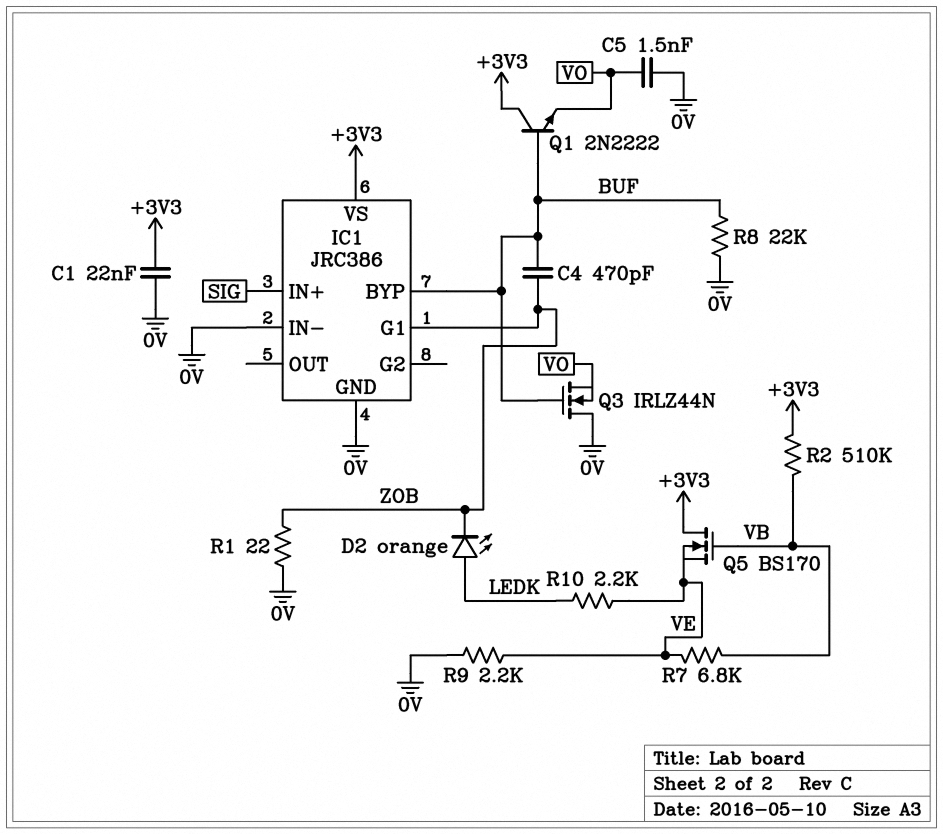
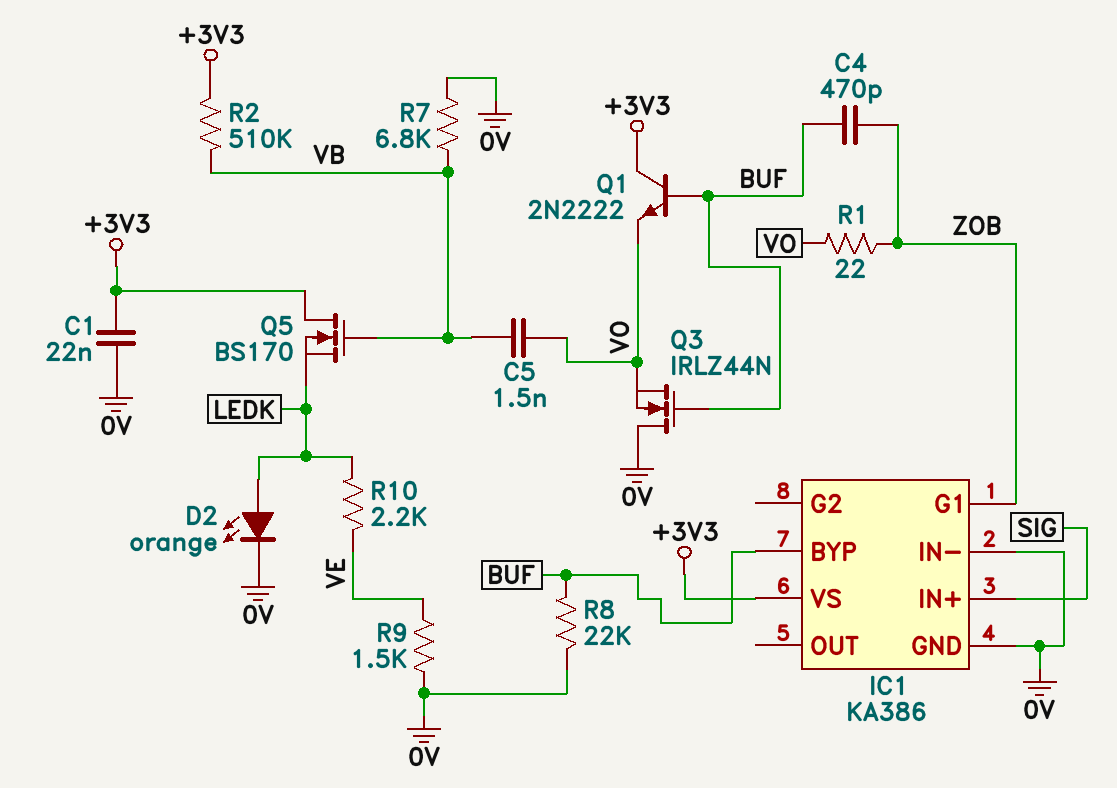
C5: 1.5nF (0V, VO) -> 1.5nF (VB, VO)
D2: LED orange (A LEDK, K ZOB) -> LED orange (A LEDK, K 0V)
IC1: JRC386 -> KA386
Q5: NMOS BS170 (G VB, D +3V3, S VE) -> NMOS BS170 (G VB, D +3V3, S LEDK)
R1: 22 (0V, ZOB) -> 22 (VO, ZOB)
R7: 6.8k (VB, VE) -> 6.8k (0V, VB)
R9: 2.2k (0V, VE) -> 1.5k (0V, VE)

